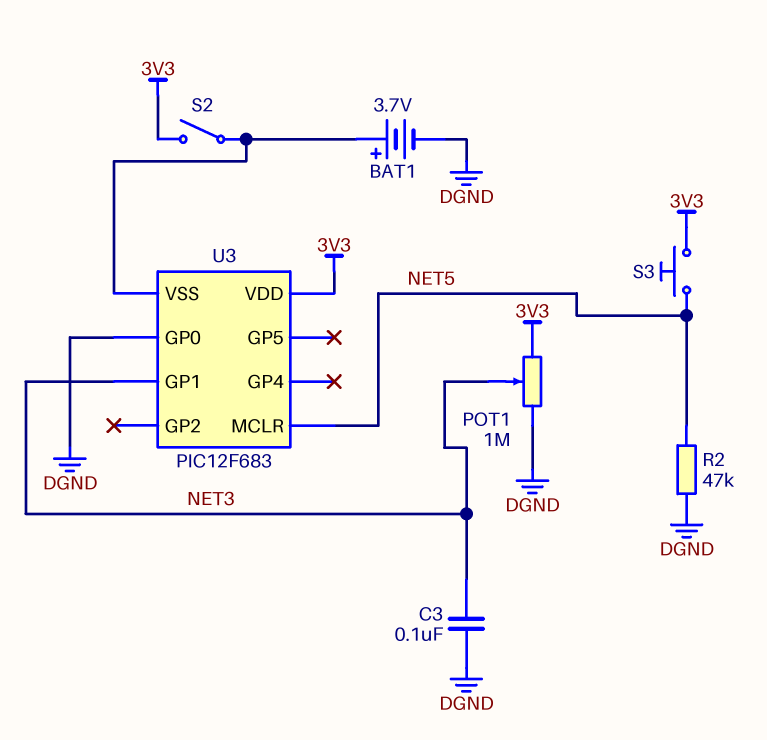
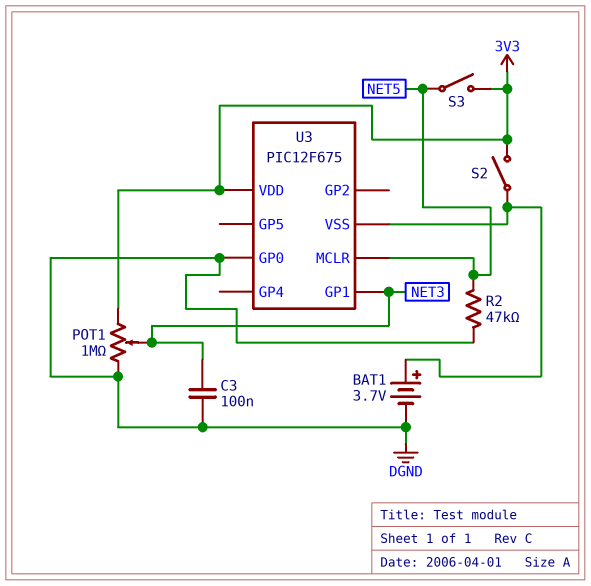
S3: button (3V3, NET5) -> switch (3V3, NET5)
U3: PIC12F683 -> PIC12F675

